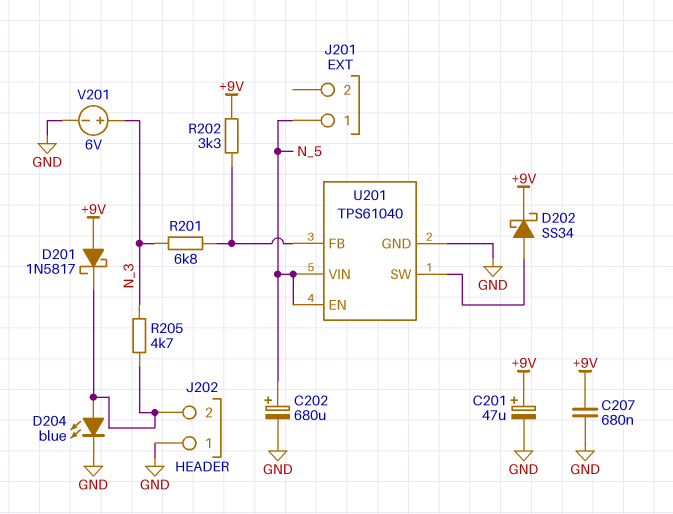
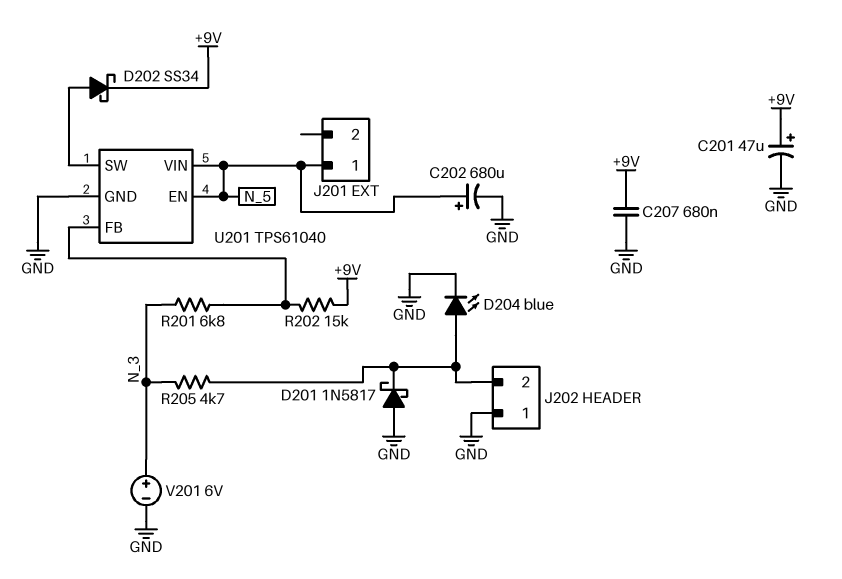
D201: schottky 1N5817 (A +9V, K J202/2) -> schottky 1N5817 (A GND, K J202/2)
R202: 3.3k (+9V, U201/FB) -> 15k (+9V, U201/FB)

